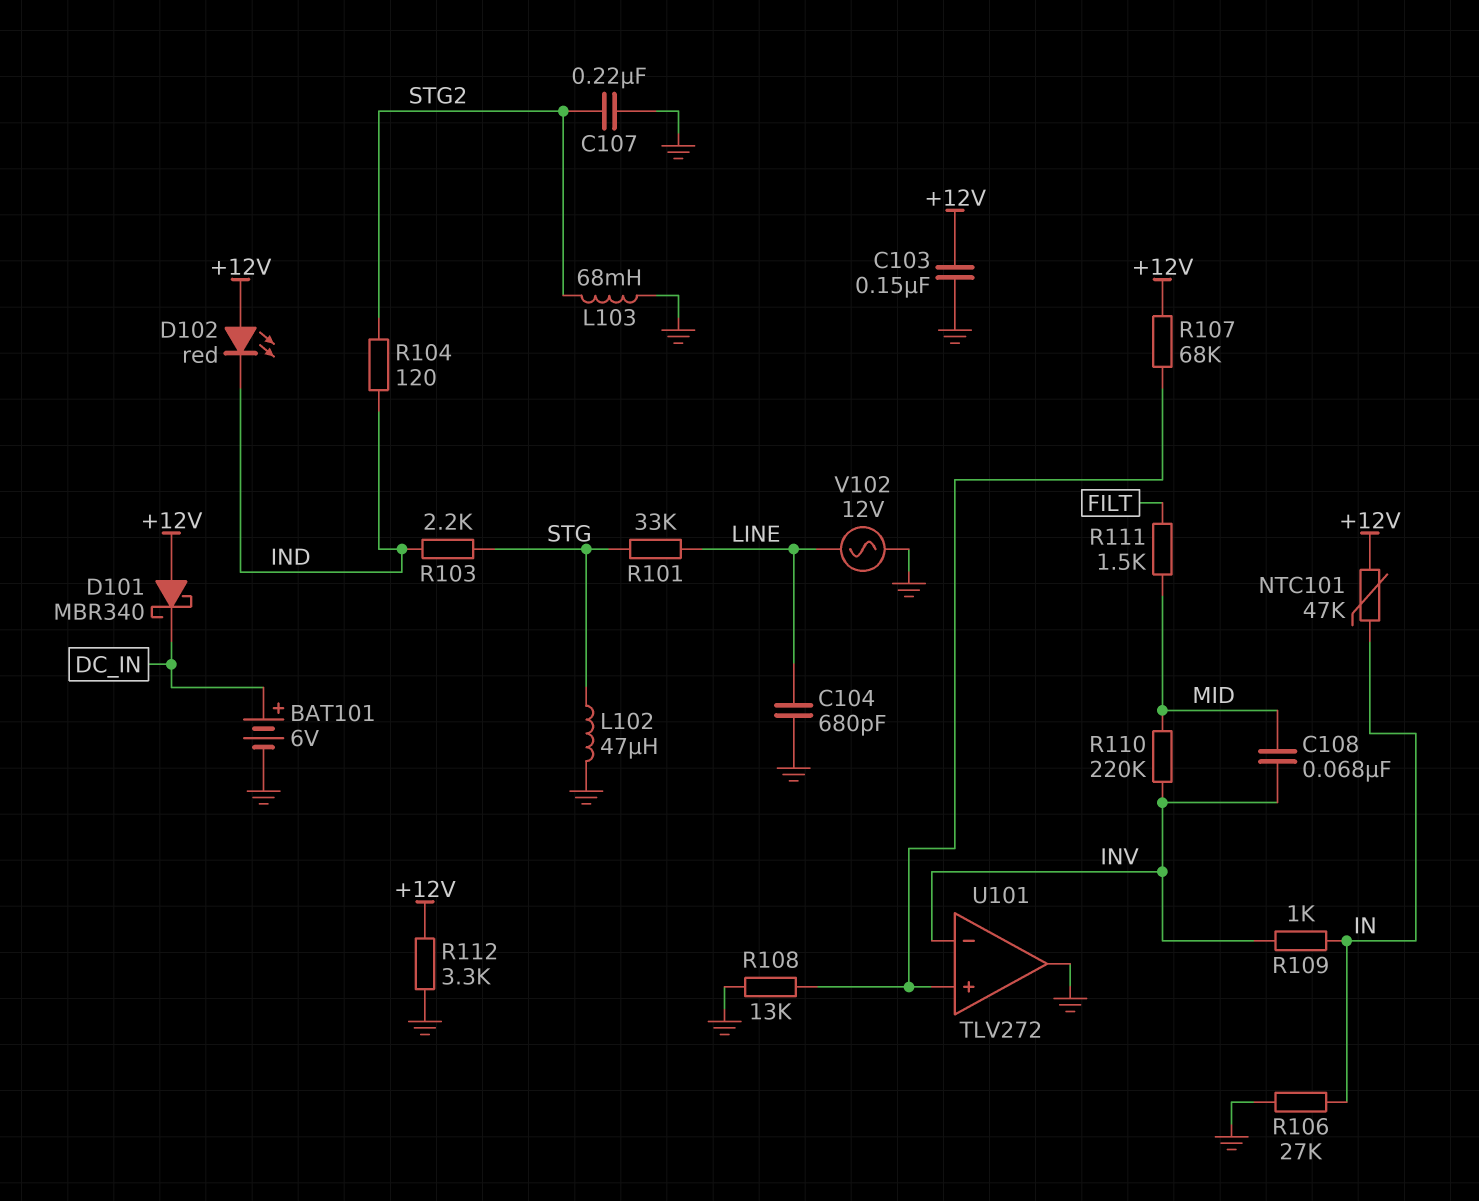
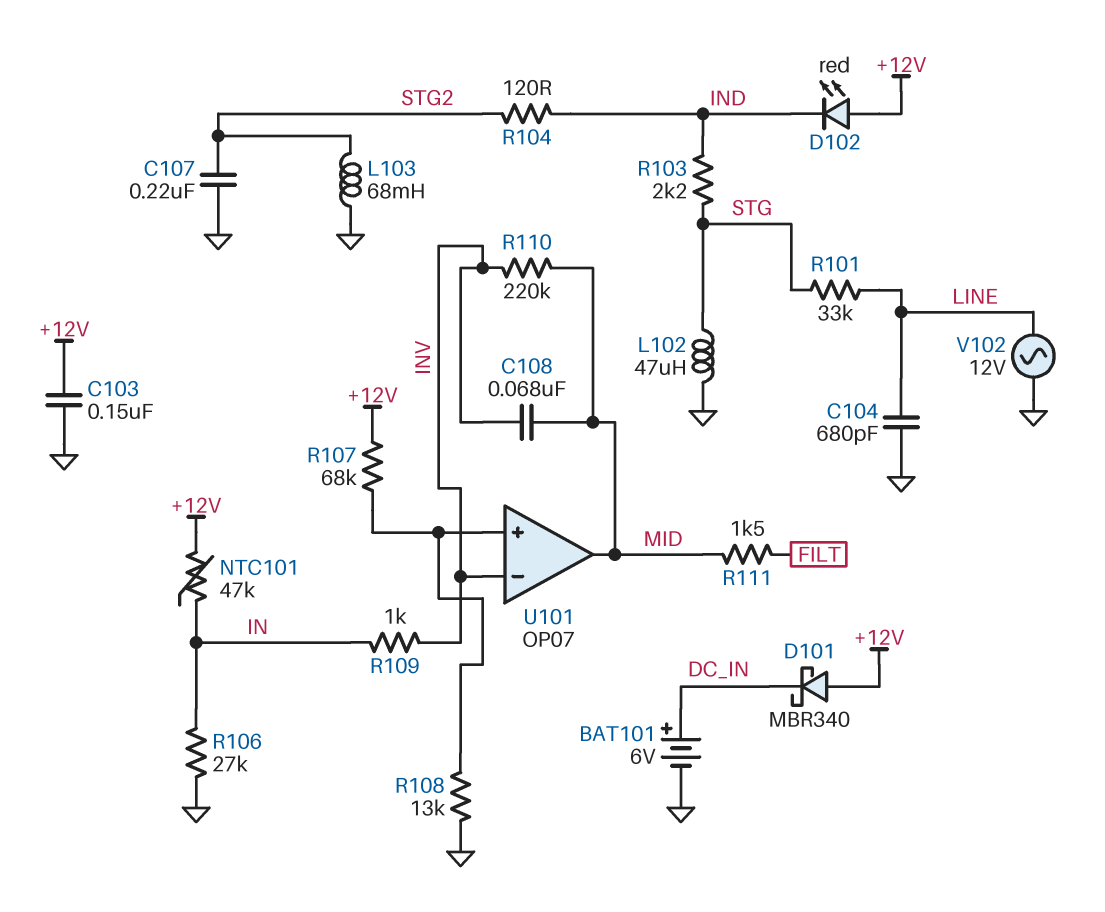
R112: 3.3k (+12V, GND) -> none
U101: TLV272 -> OP07
U101 pin out: GND -> MID

